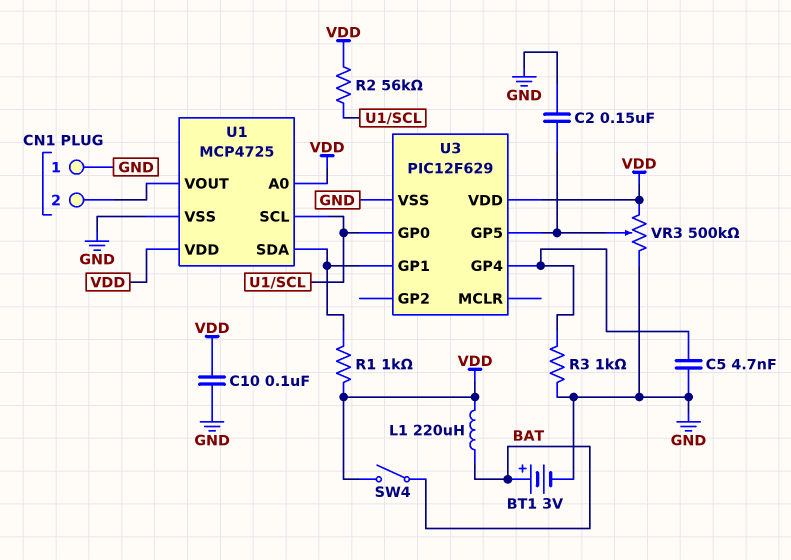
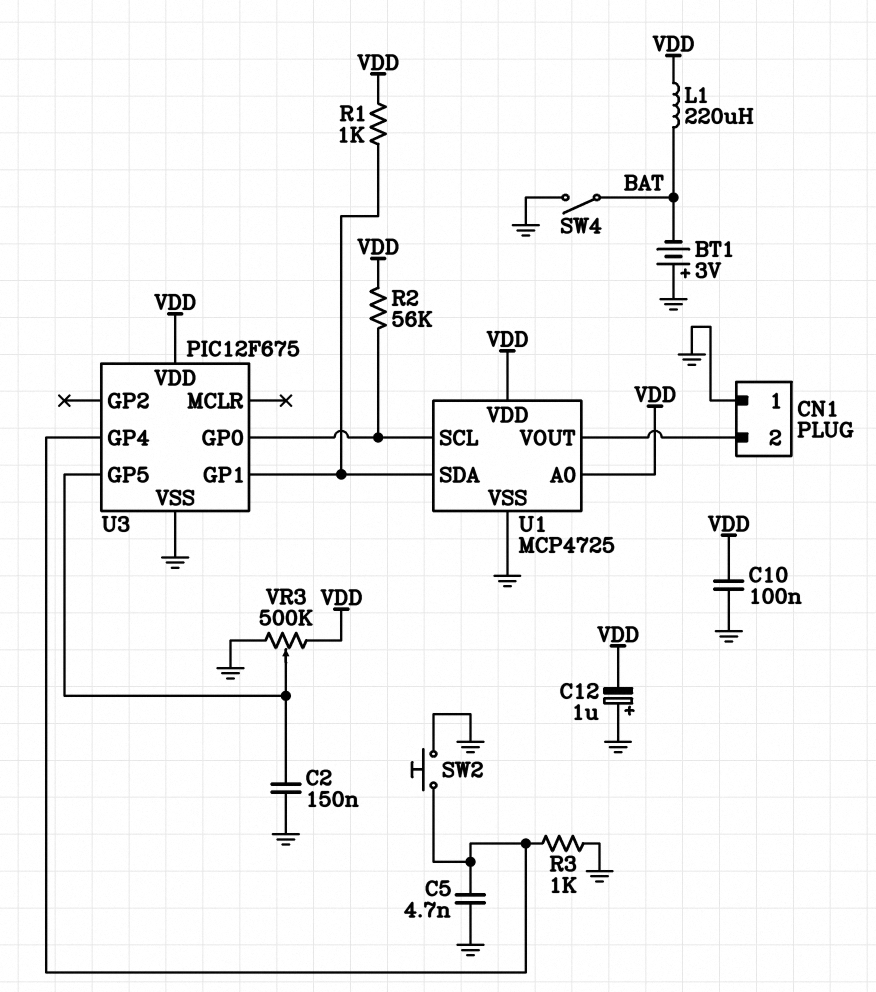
BT1: 3V (plus BAT, minus GND) -> 3V (plus GND, minus BAT)
C12: none -> 1uF (plus GND, minus VDD)
SW2: none -> button (GND, U3/GP4)
SW4: switch (BAT, VDD) -> switch (BAT, GND)
U3: PIC12F629 -> PIC12F675

